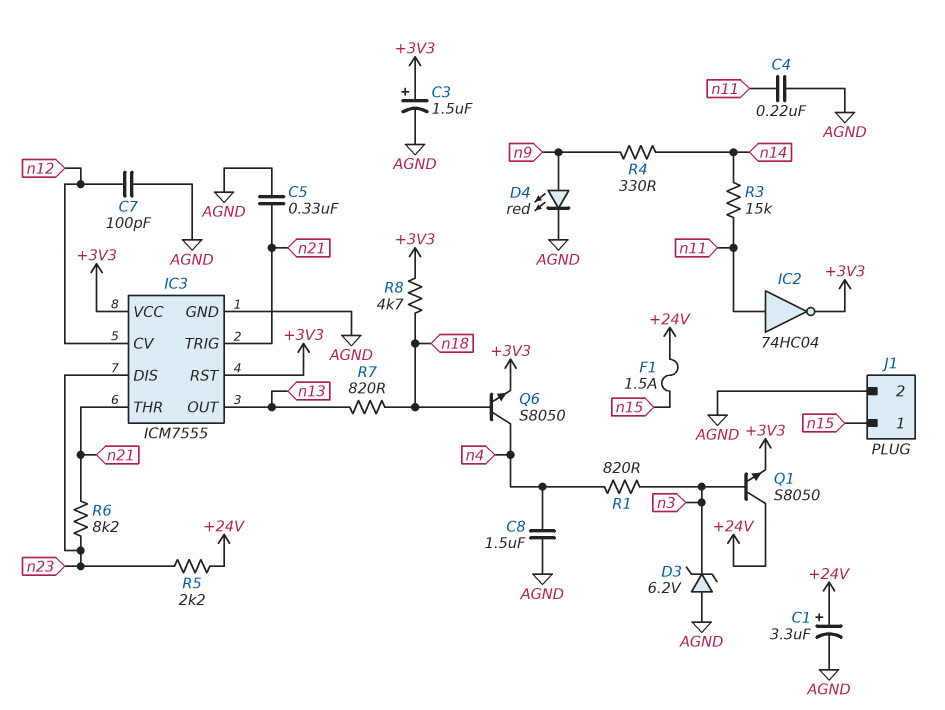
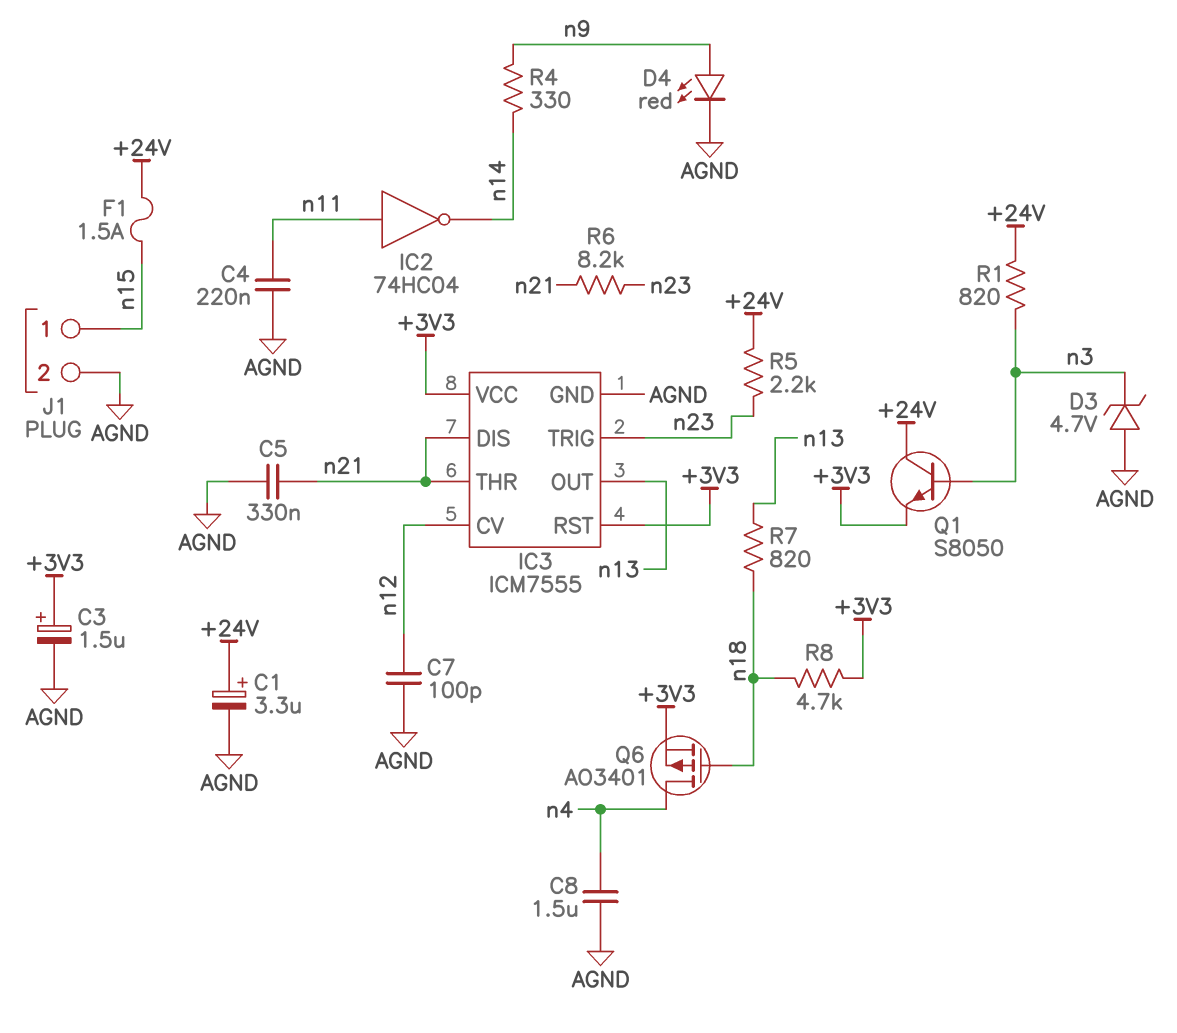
D3: zener 6.2V (A AGND, K n3) -> zener 4.7V (A AGND, K n3)
IC2: NOT 74HC04 (in n11, out +3V3) -> NOT 74HC04 (in n11, out n14)
IC3 pin DIS: n23 -> n21
IC3 pin TRIG: n21 -> n23
Q6: NPN S8050 (B n18, C n4, E +3V3) -> PMOS AO3401 (G n18, D n4, S +3V3)
R1: 820 (n3, n4) -> 820 (+24V, n3)
R3: 15k (n11, n14) -> none

